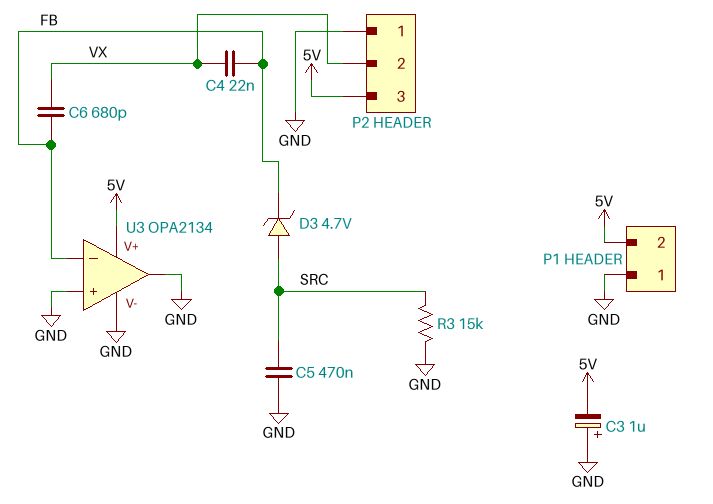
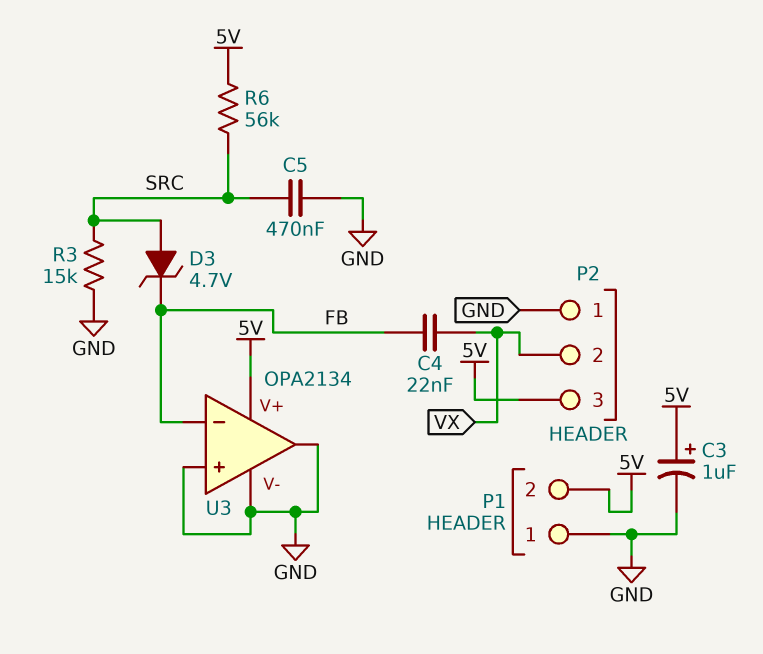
C3: 1uF (plus GND, minus 5V) -> 1uF (plus 5V, minus GND)
C6: 680pF (FB, VX) -> none
R6: none -> 56k (5V, SRC)

